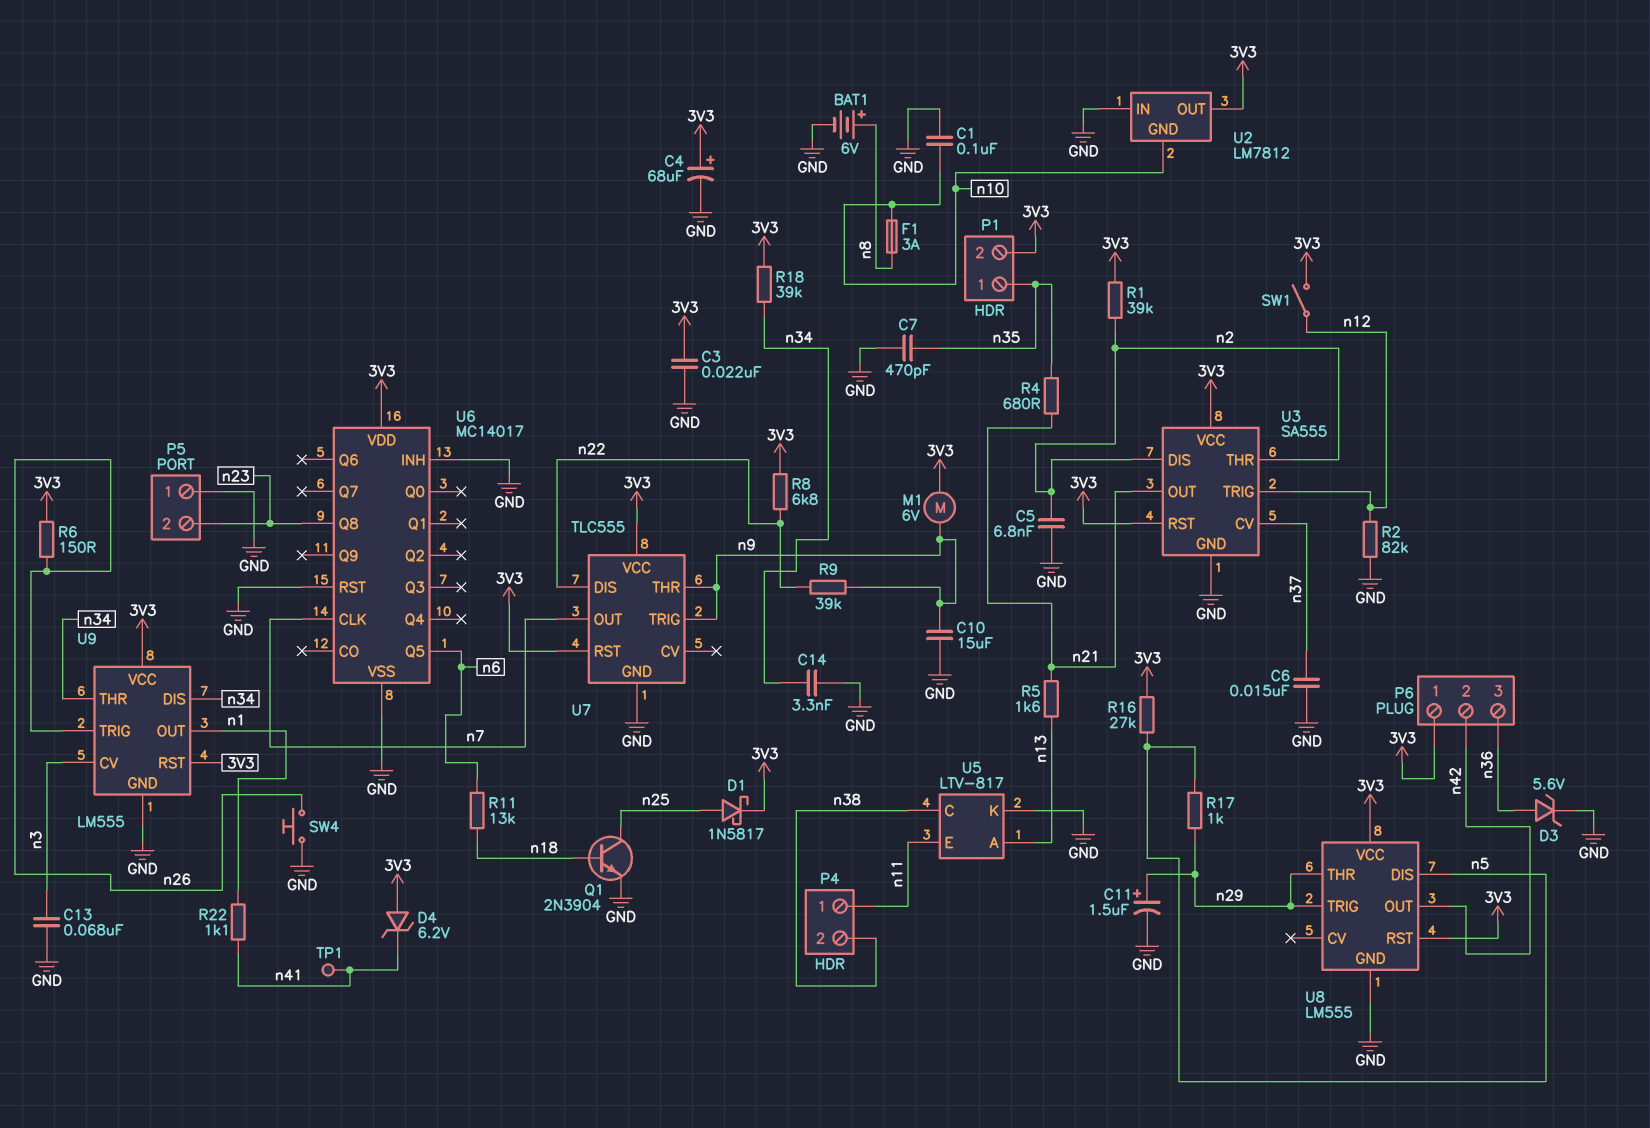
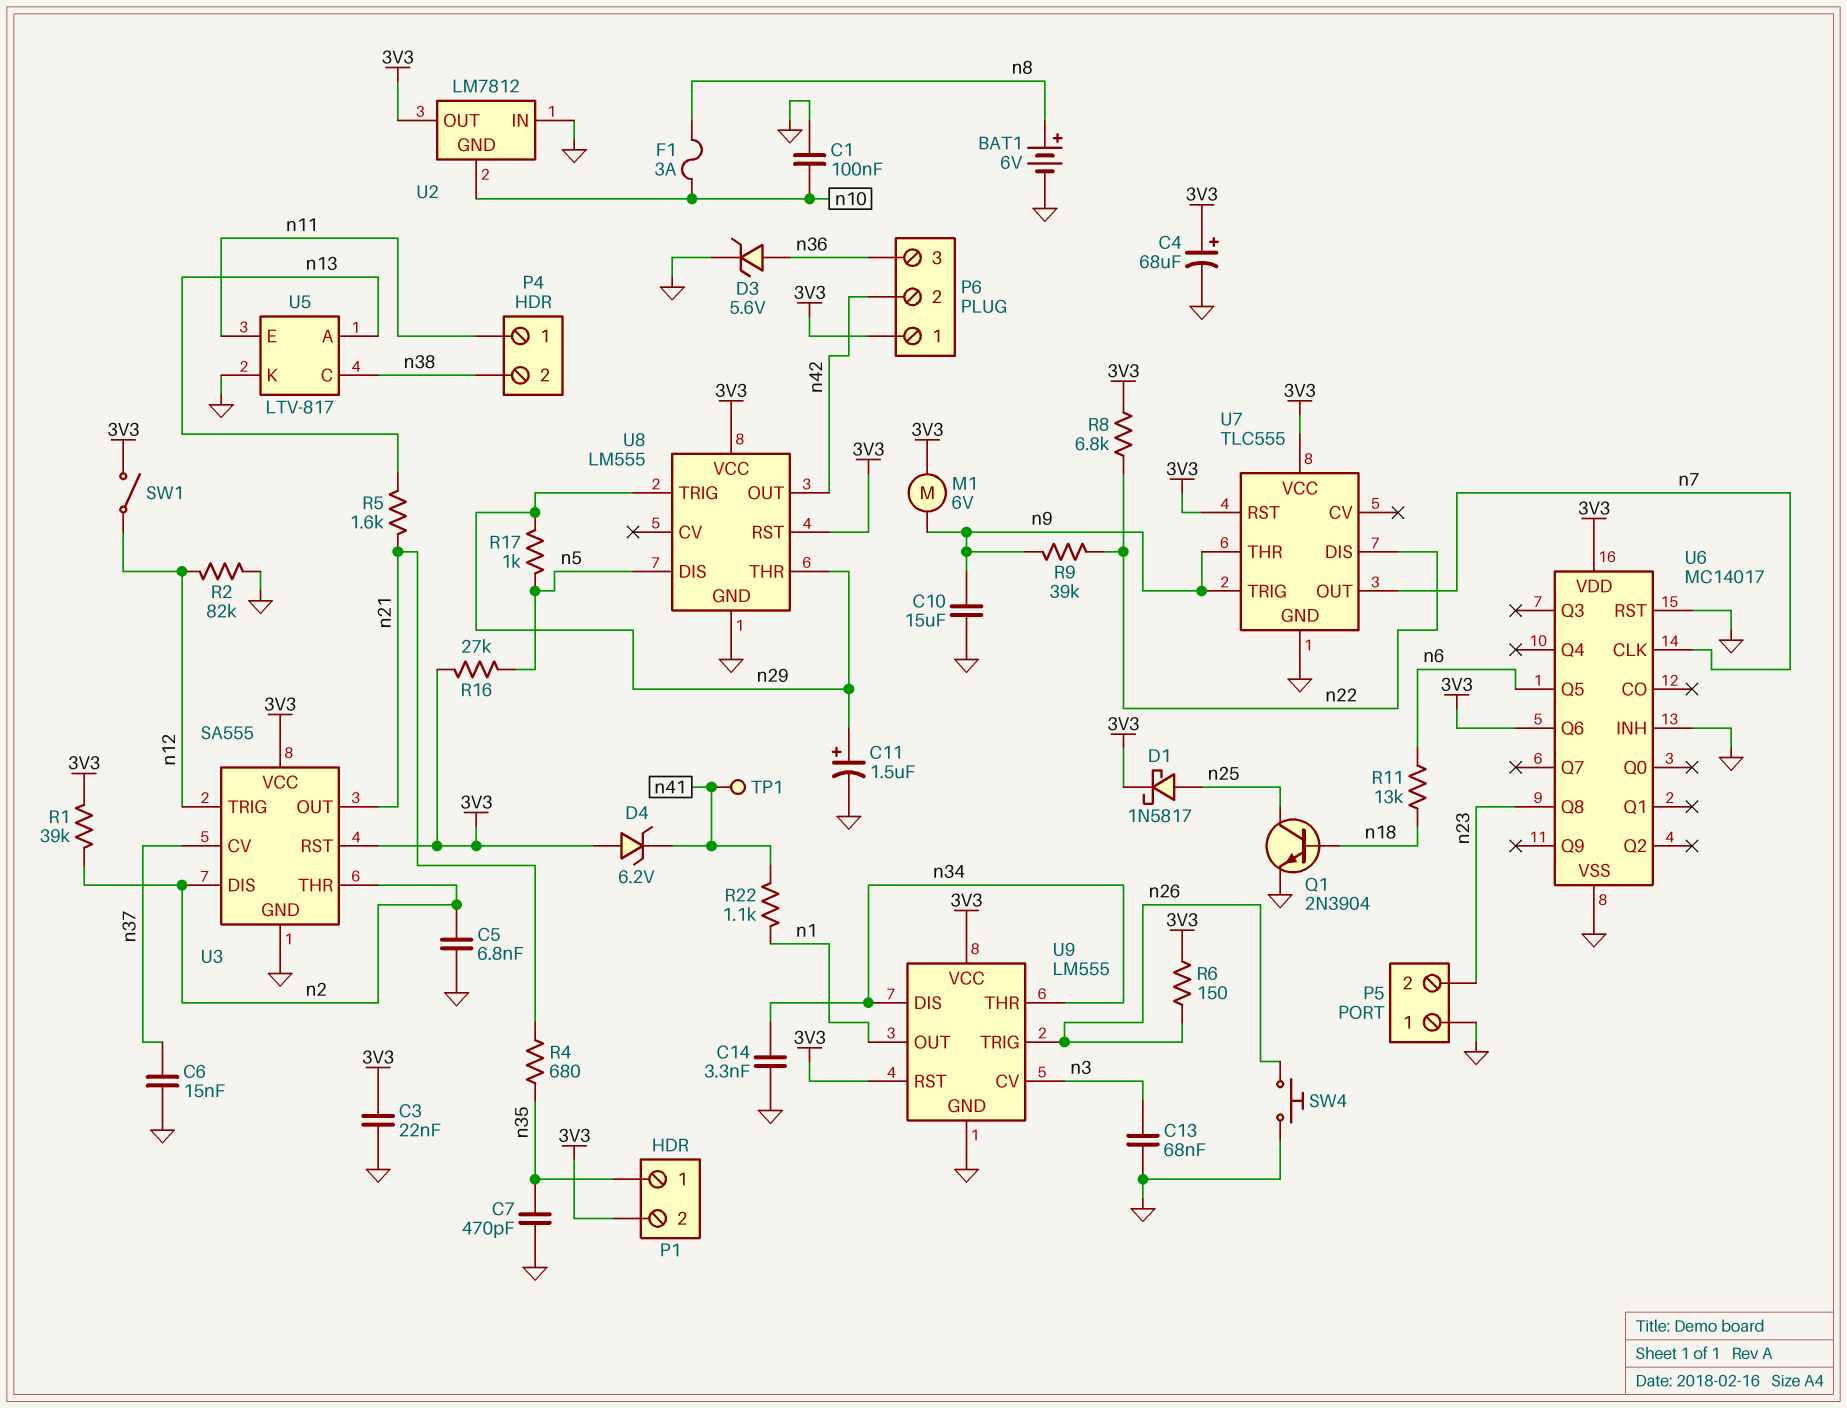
R18: 39k (3V3, n34) -> none
U6 pin Q6: none -> 3V3

